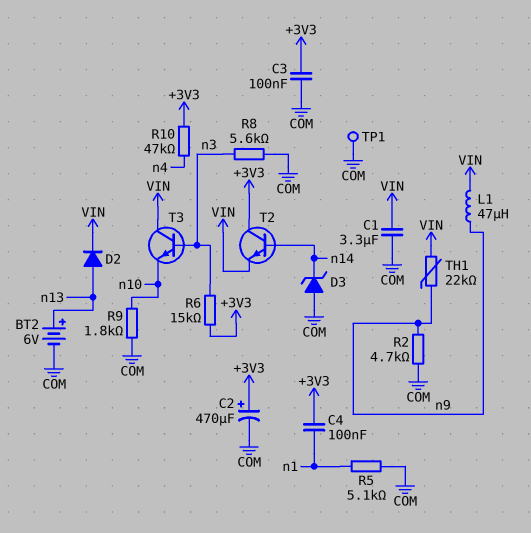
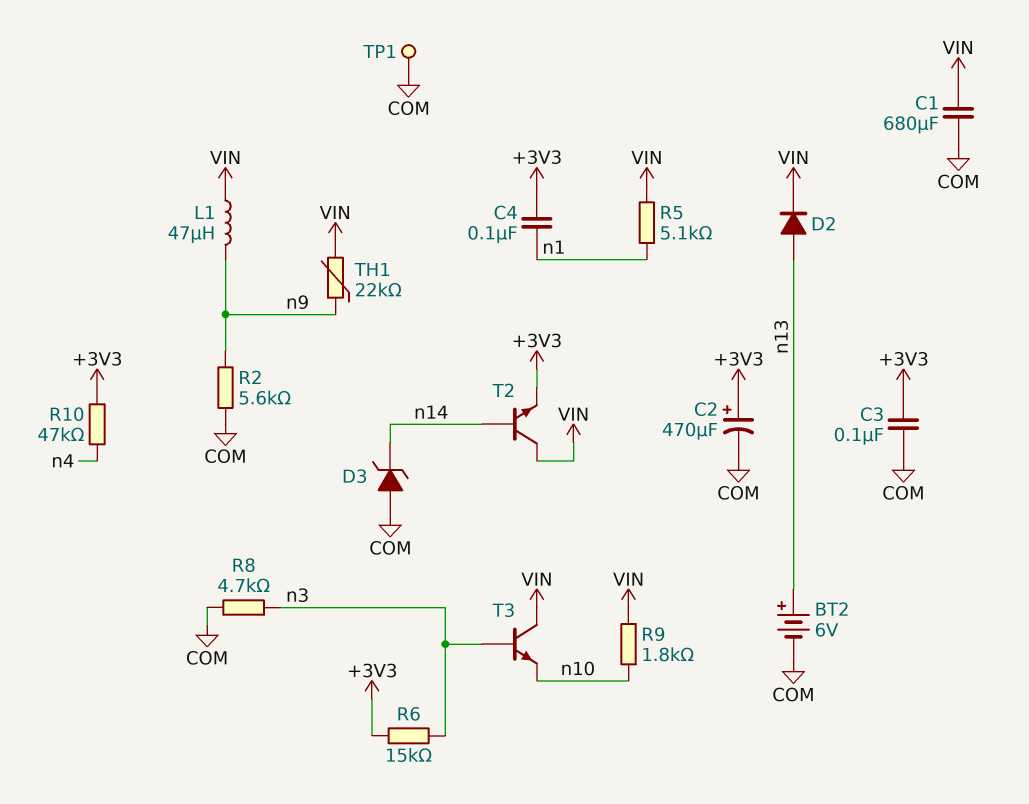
C1: 3.3uF (COM, VIN) -> 680uF (COM, VIN)
R2: 4.7k (COM, n9) -> 5.6k (COM, n9)
R5: 5.1k (COM, n1) -> 5.1k (VIN, n1)
R8: 5.6k (COM, n3) -> 4.7k (COM, n3)
R9: 1.8k (COM, n10) -> 1.8k (VIN, n10)
T2: NPN (B n14, C +3V3, E VIN) -> NPN (B n14, C VIN, E +3V3)

